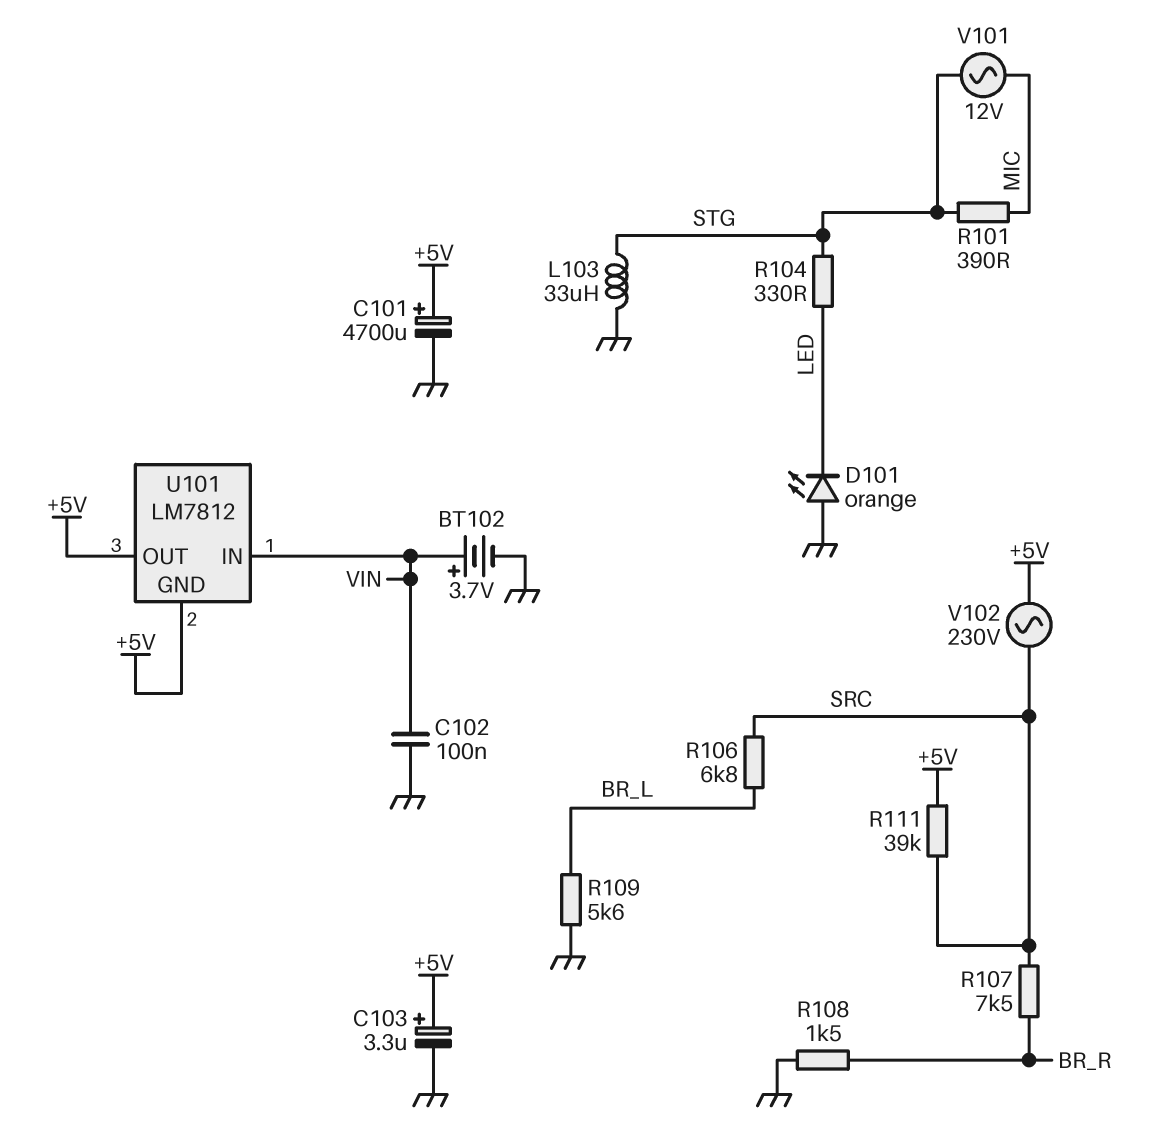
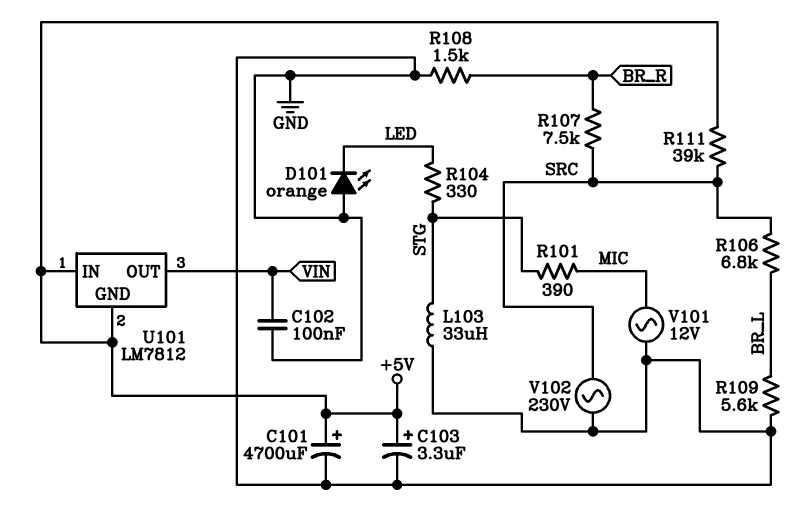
BT102: 3.7V (plus VIN, minus GND) -> none
U101 pin IN: VIN -> +5V
U101 pin OUT: +5V -> VIN
V101: AC 12V (MIC, STG) -> AC 12V (GND, MIC)
V102: AC 230V (+5V, SRC) -> AC 230V (GND, SRC)

